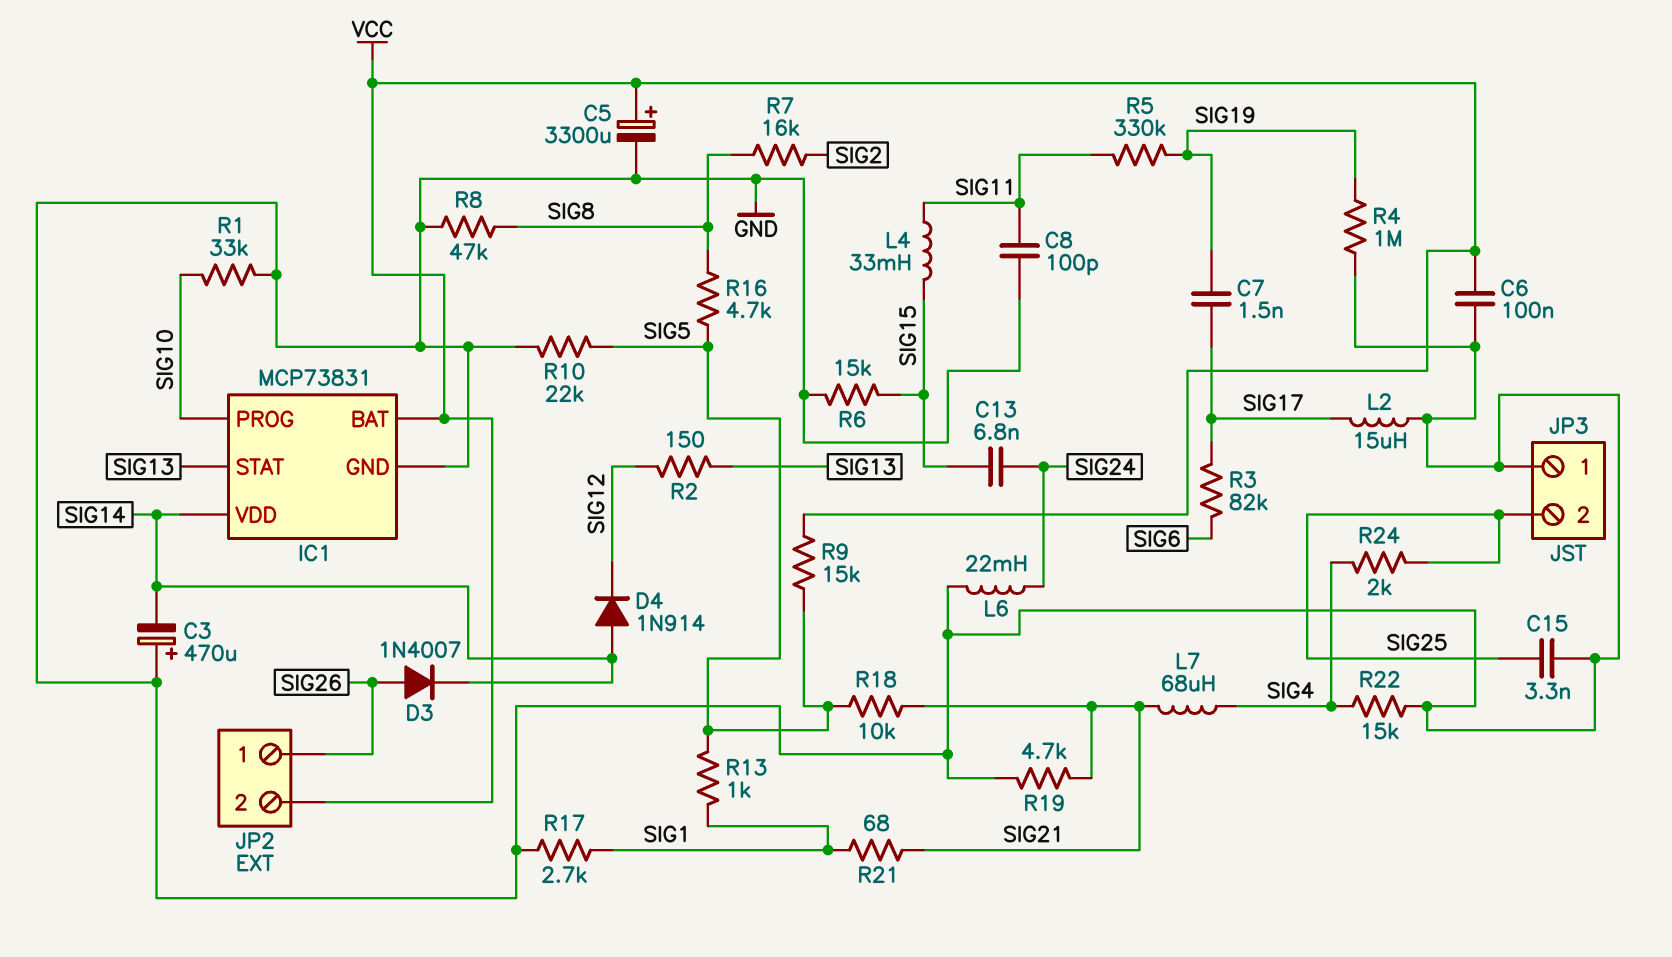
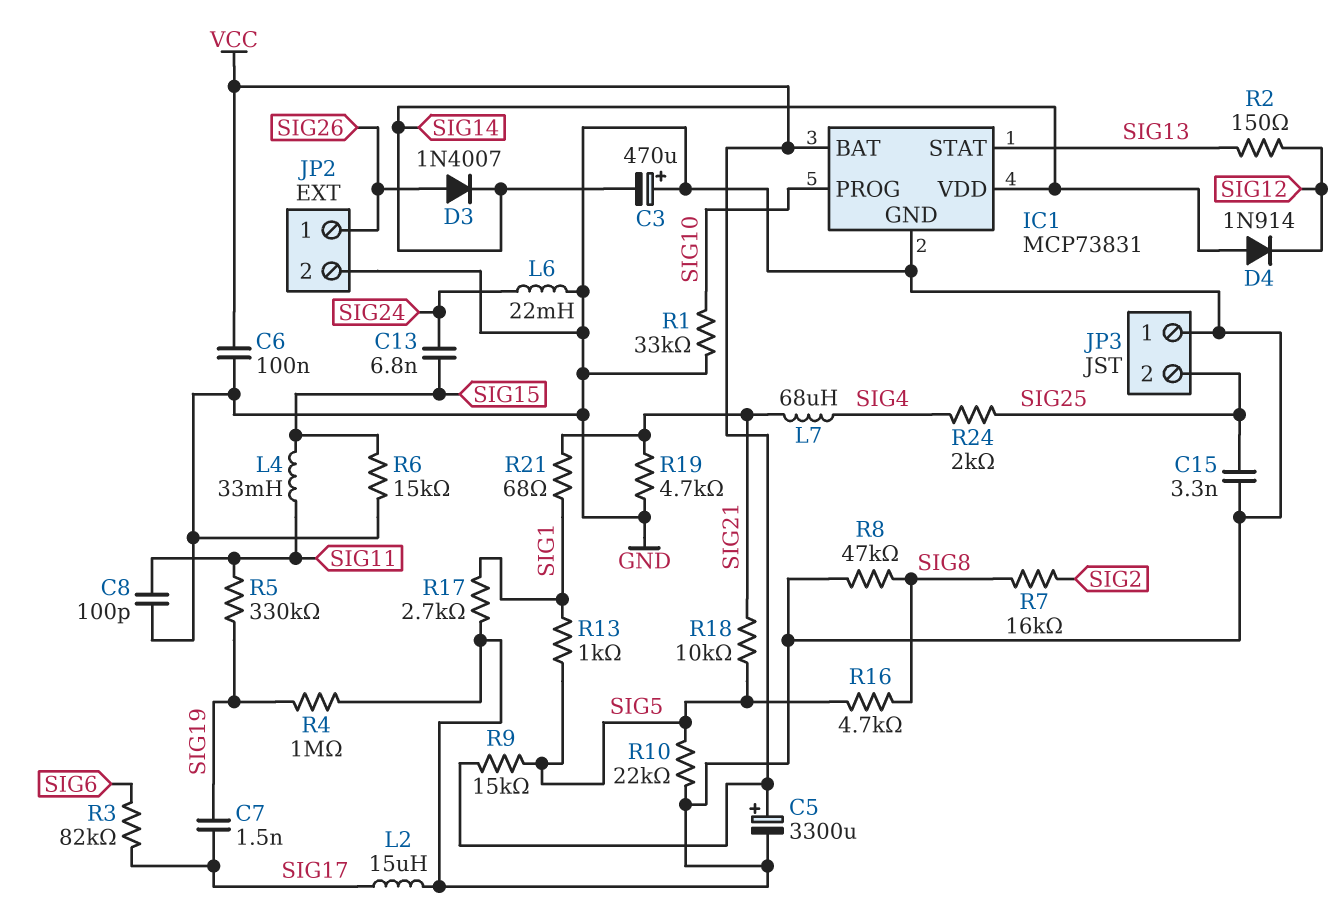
JP2 pin 2: VCC -> GND
R22: 15k (GND, SIG4) -> none

